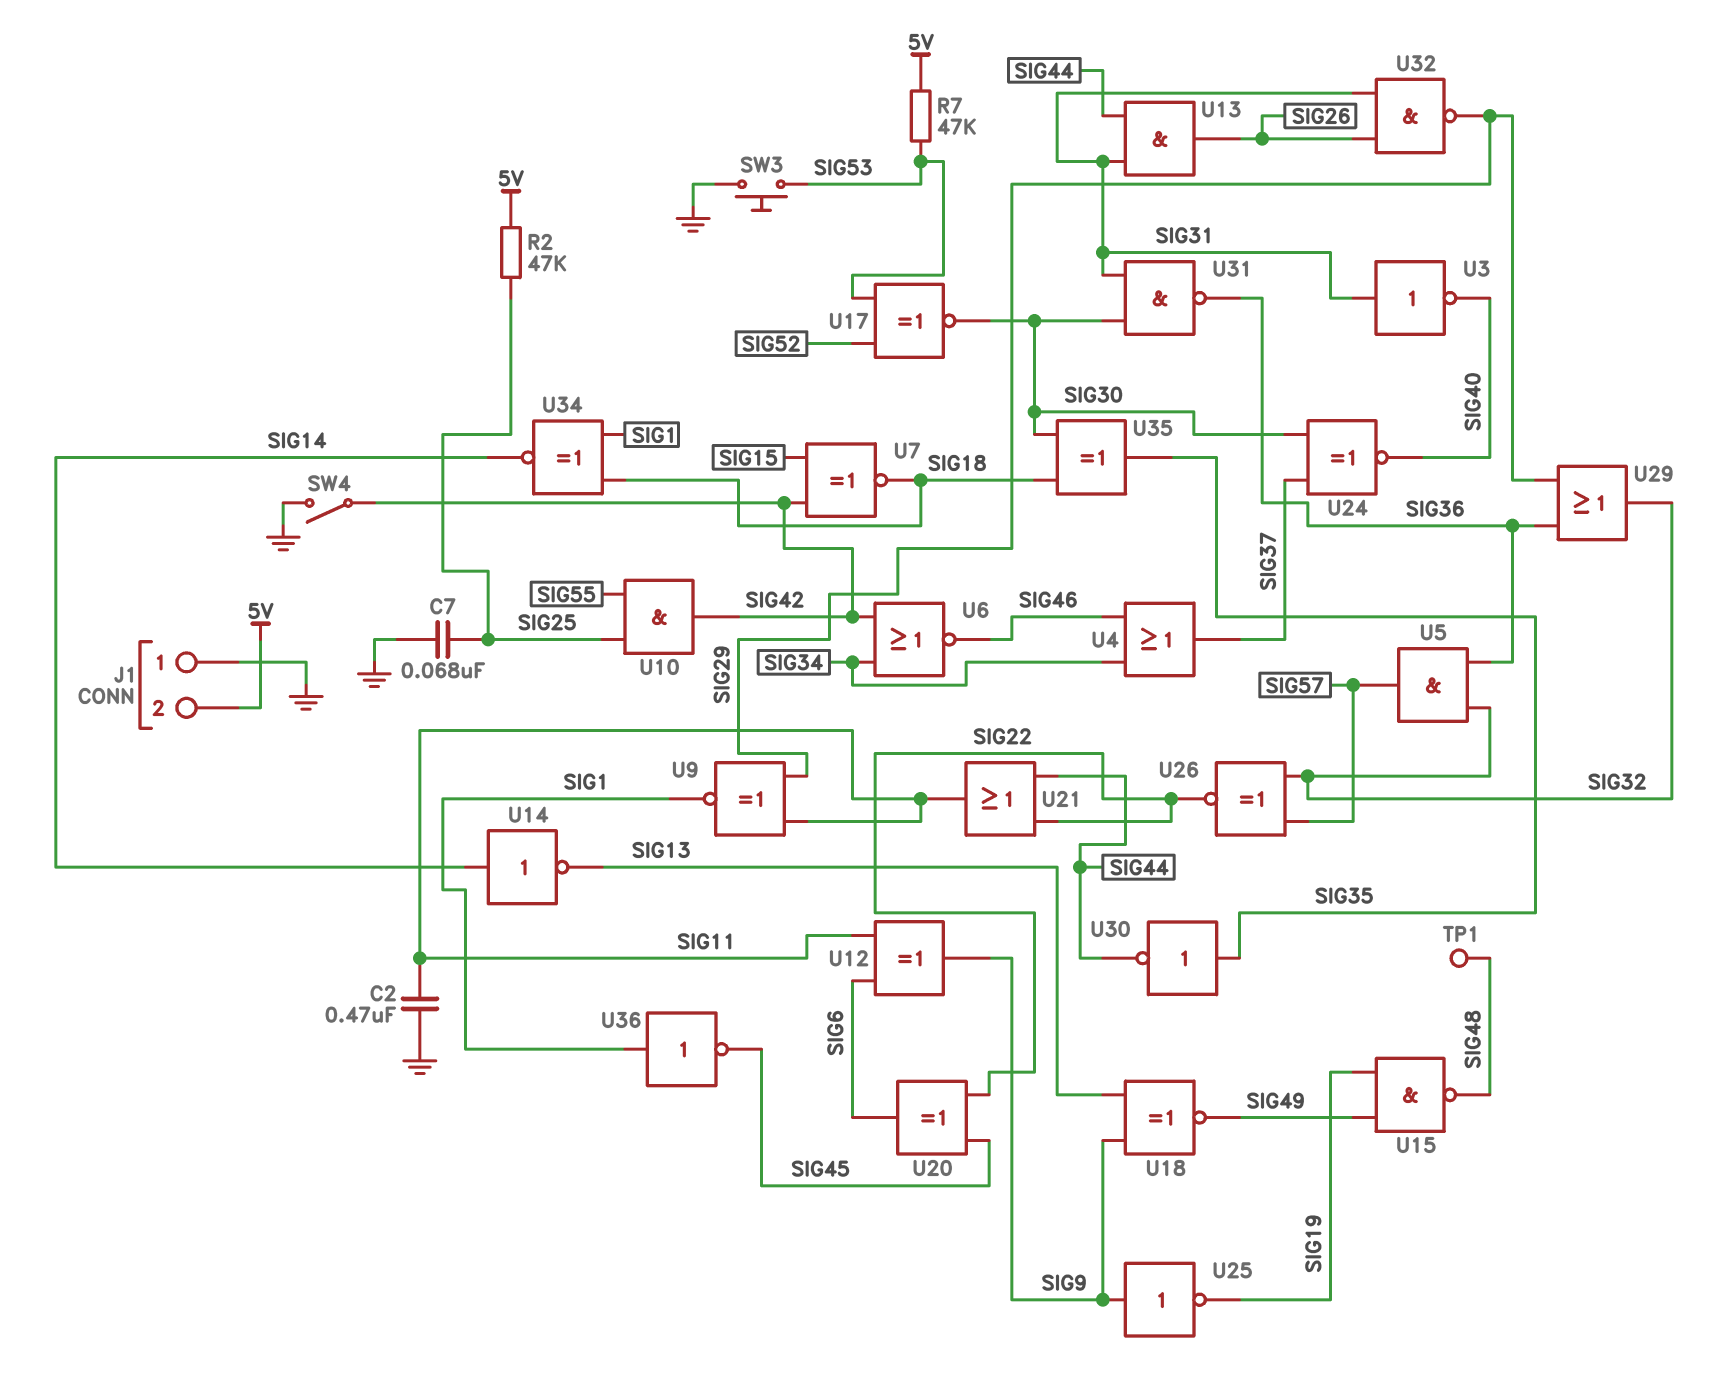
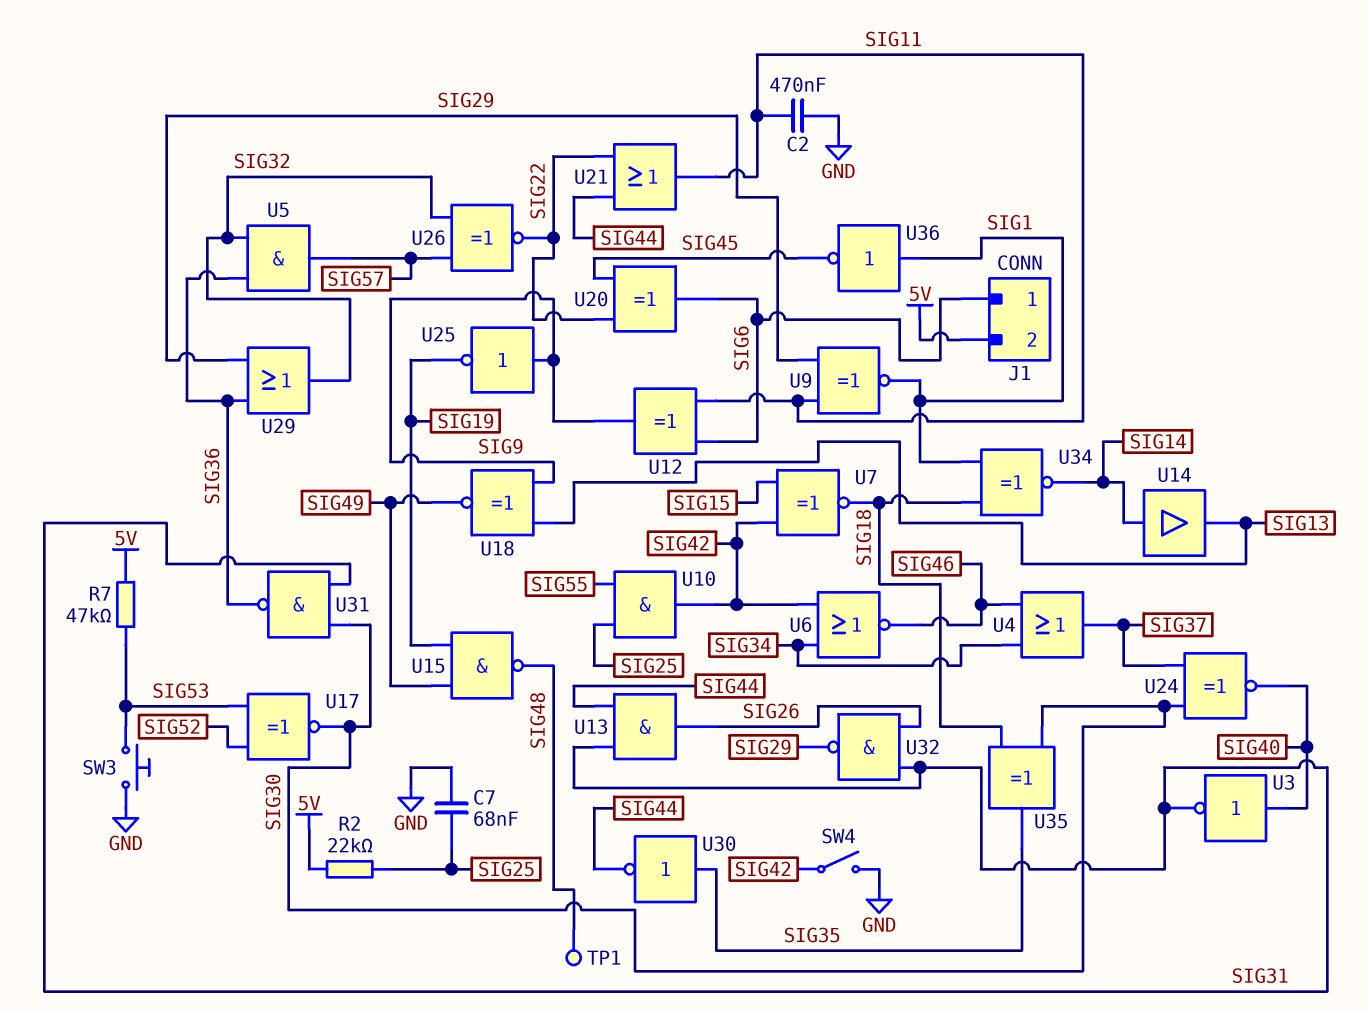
J1 pin 1: GND -> SIG6
R2: 47k (5V, SIG25) -> 22k (5V, SIG25)
U3: NOT (in SIG31, out SIG40) -> NOT (in SIG40, out SIG31)
U14: NOT (in SIG14, out SIG13) -> buffer (in SIG14, out SIG13)

